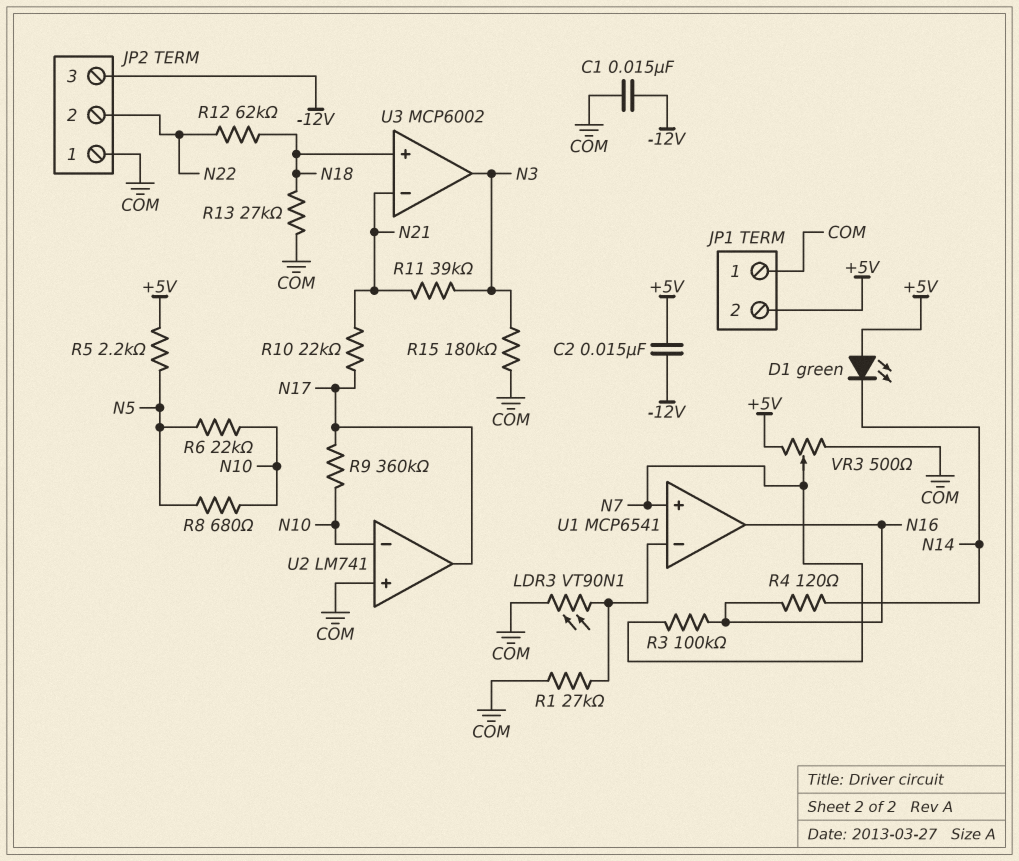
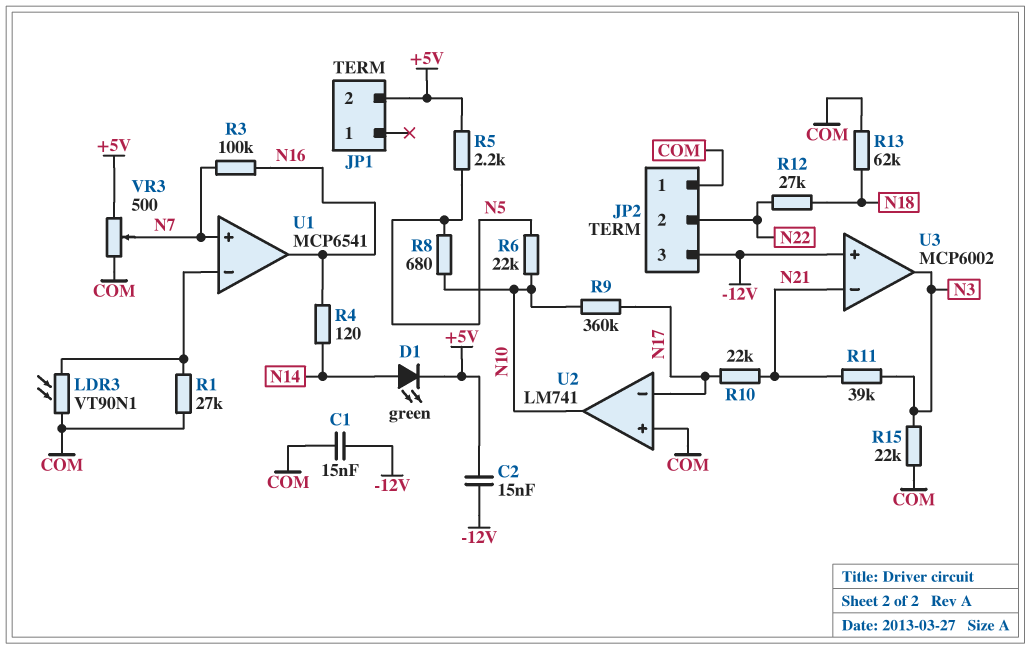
D1: LED green (A +5V, K N14) -> LED green (A N14, K +5V)
JP1 pin 1: COM -> none
R12: 62k (N18, N22) -> 27k (N18, N22)
R13: 27k (COM, N18) -> 62k (COM, N18)
R15: 180k (COM, N3) -> 22k (COM, N3)
U2 pin in-: N10 -> N17
U2 pin out: N17 -> N10
U3 pin in+: N18 -> -12V

